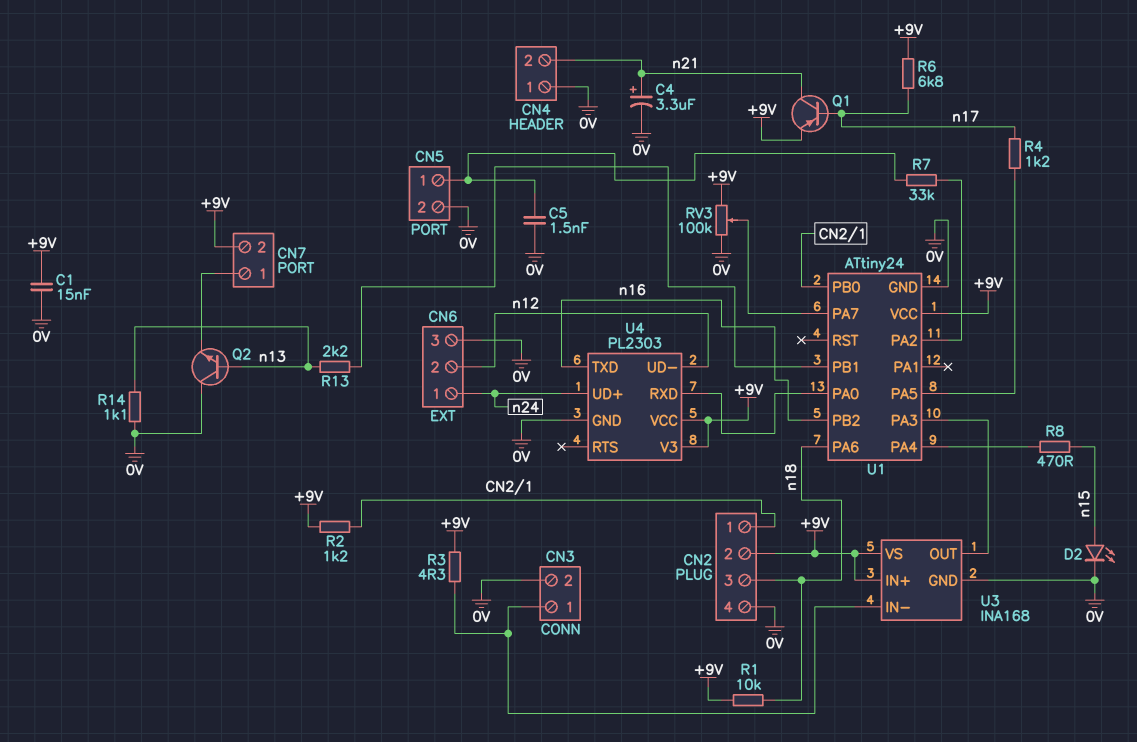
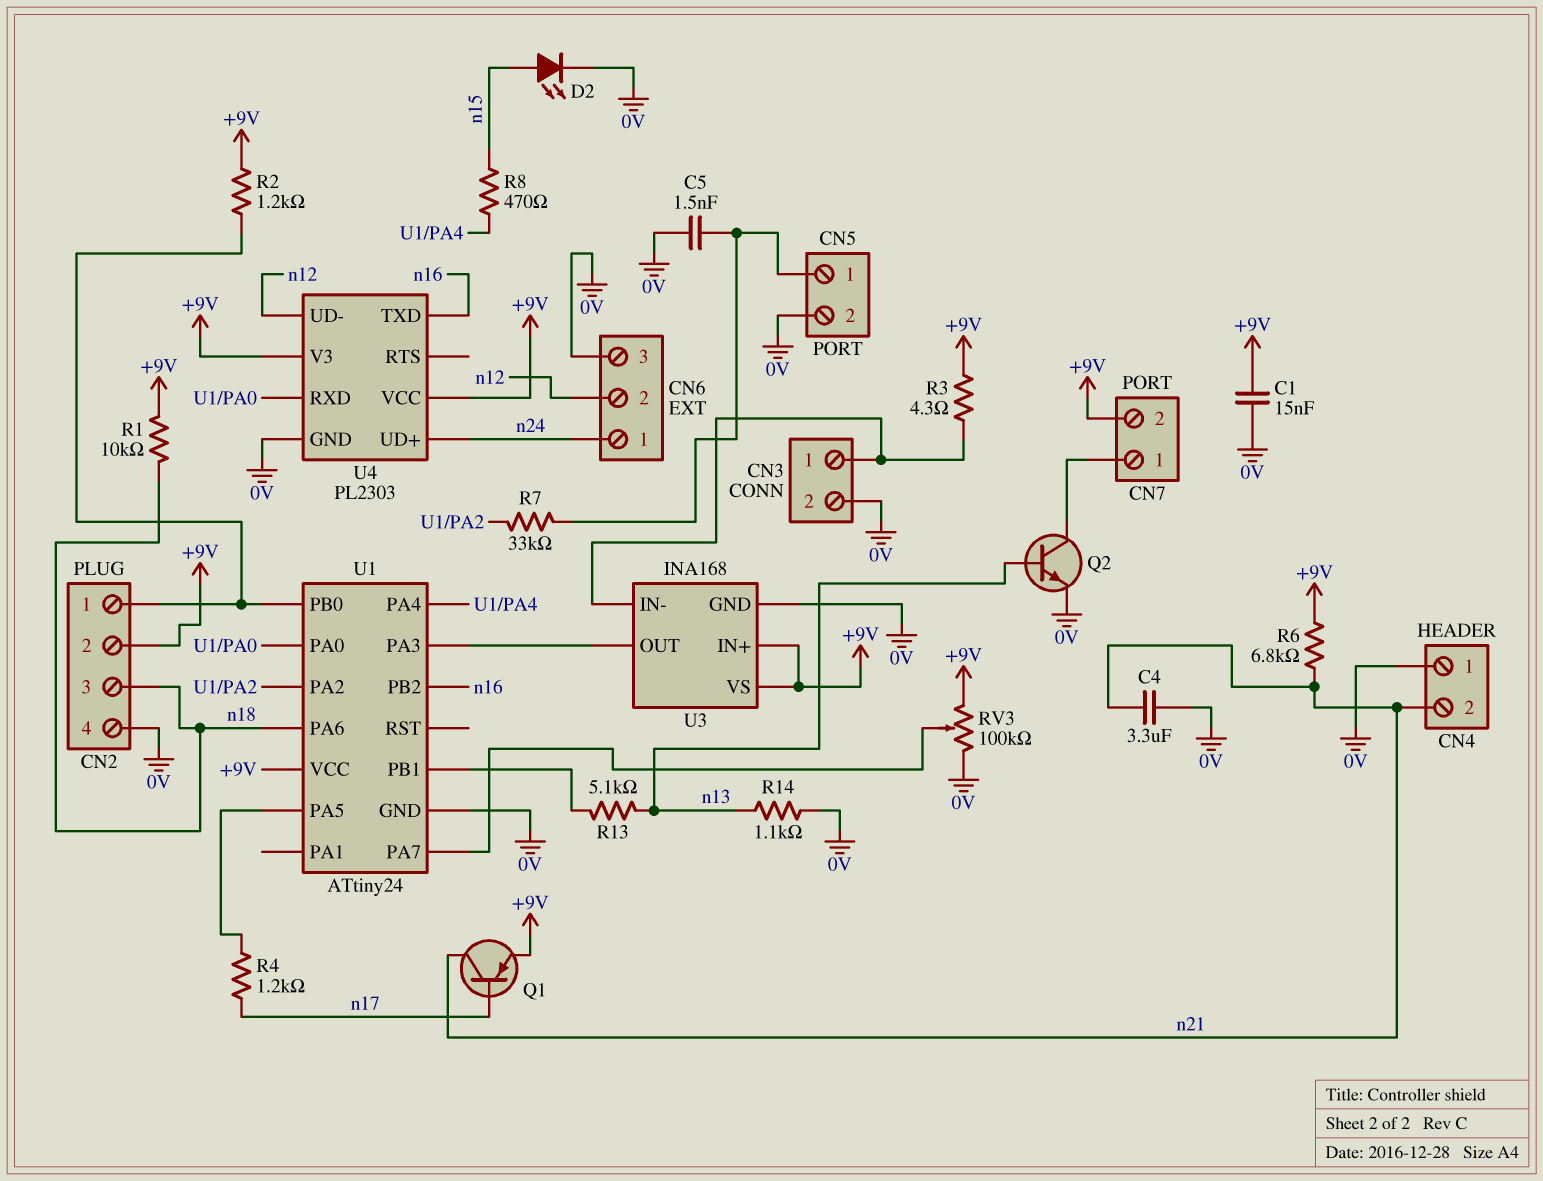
C4: 3.3uF (plus n21, minus 0V) -> 3.3uF (0V, n21)
Q2: NPN (B n13, C 0V, E CN7/1) -> NPN (B n13, C CN7/1, E 0V)
R6: 6.8k (+9V, n17) -> 6.8k (+9V, n21)
R13: 2.2k (U1/PB1, n13) -> 5.1k (U1/PB1, n13)

